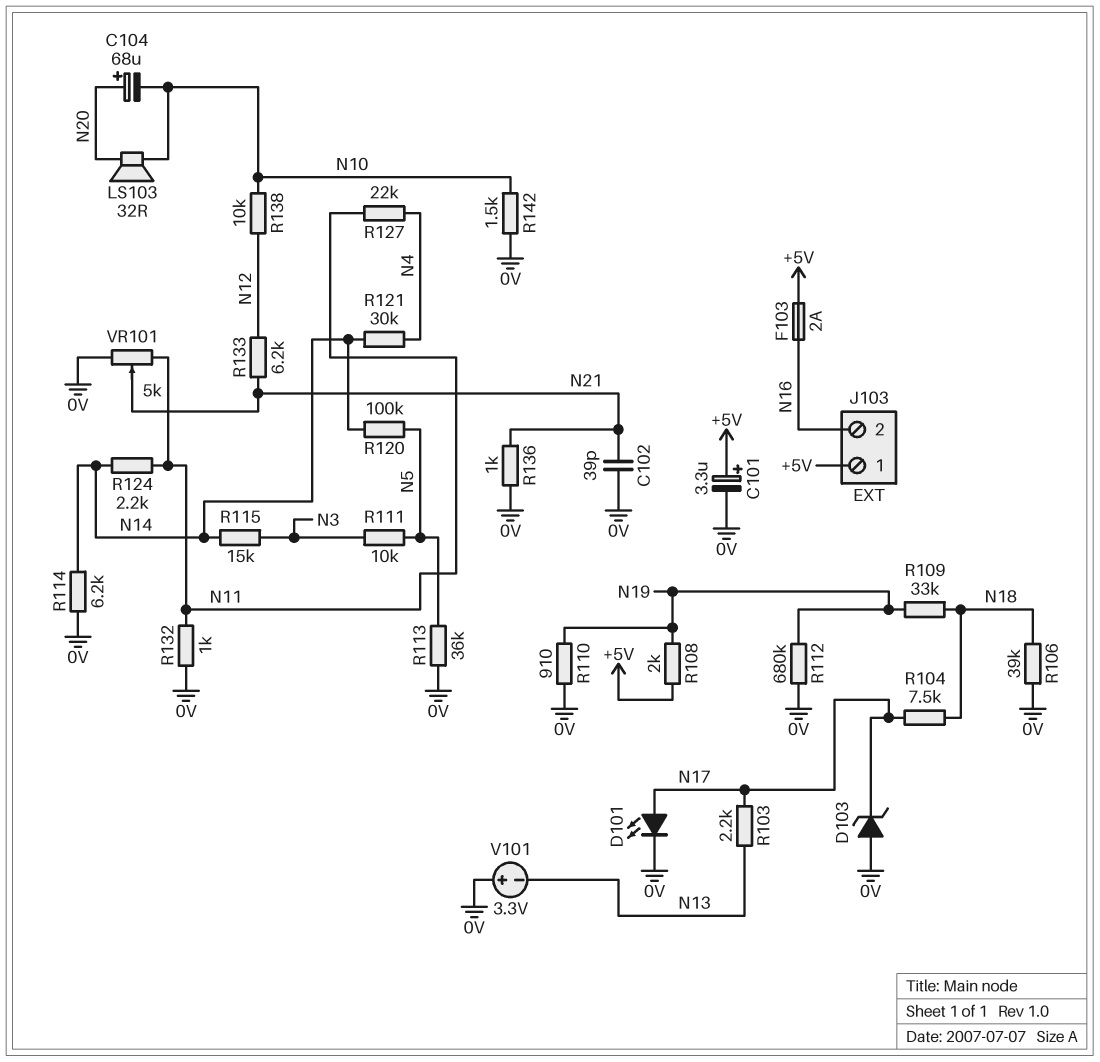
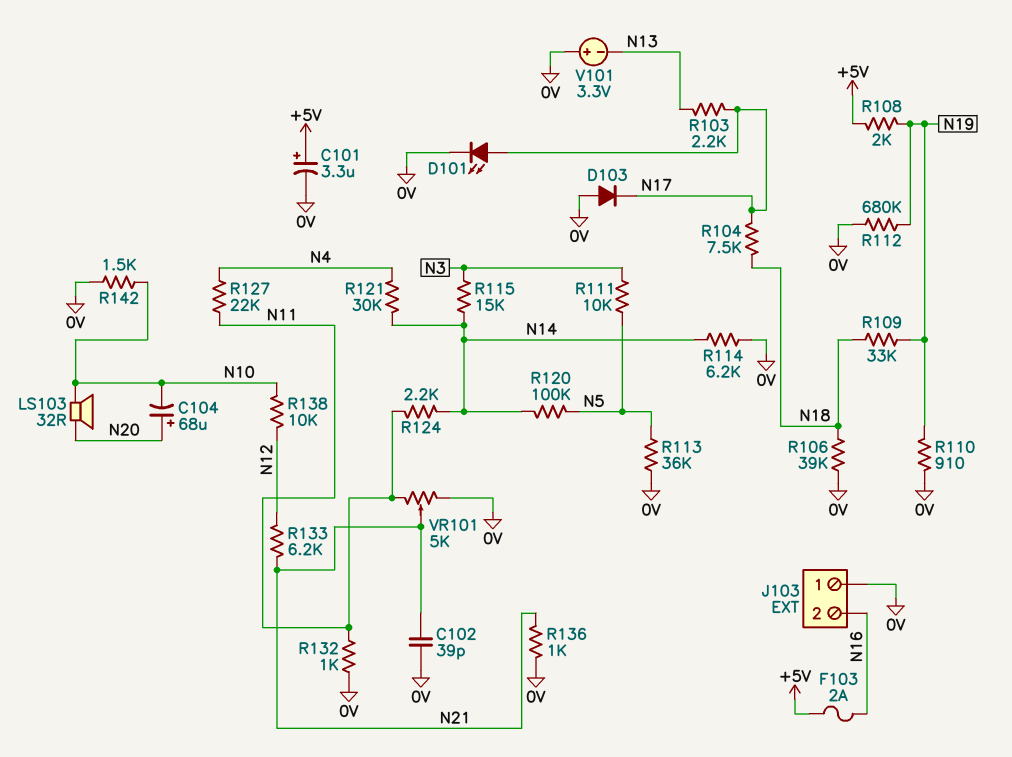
D103: zener (A 0V, K N17) -> diode (A 0V, K N17)
J103 pin 1: +5V -> 0V

